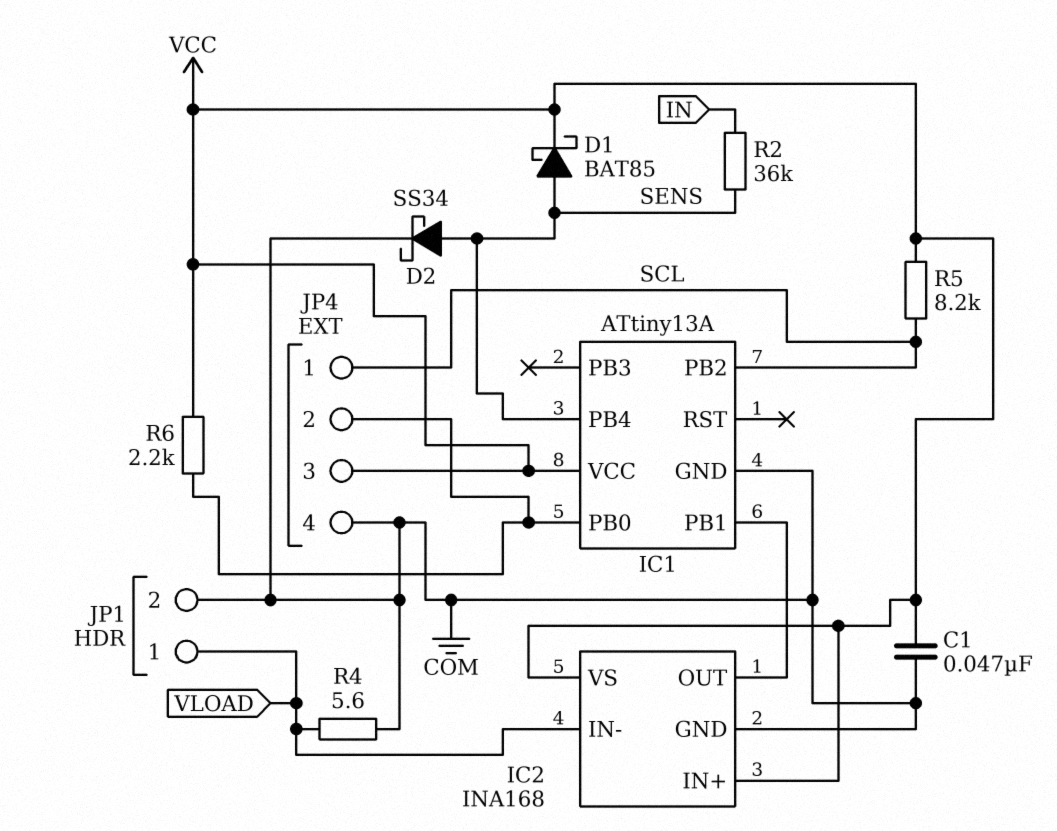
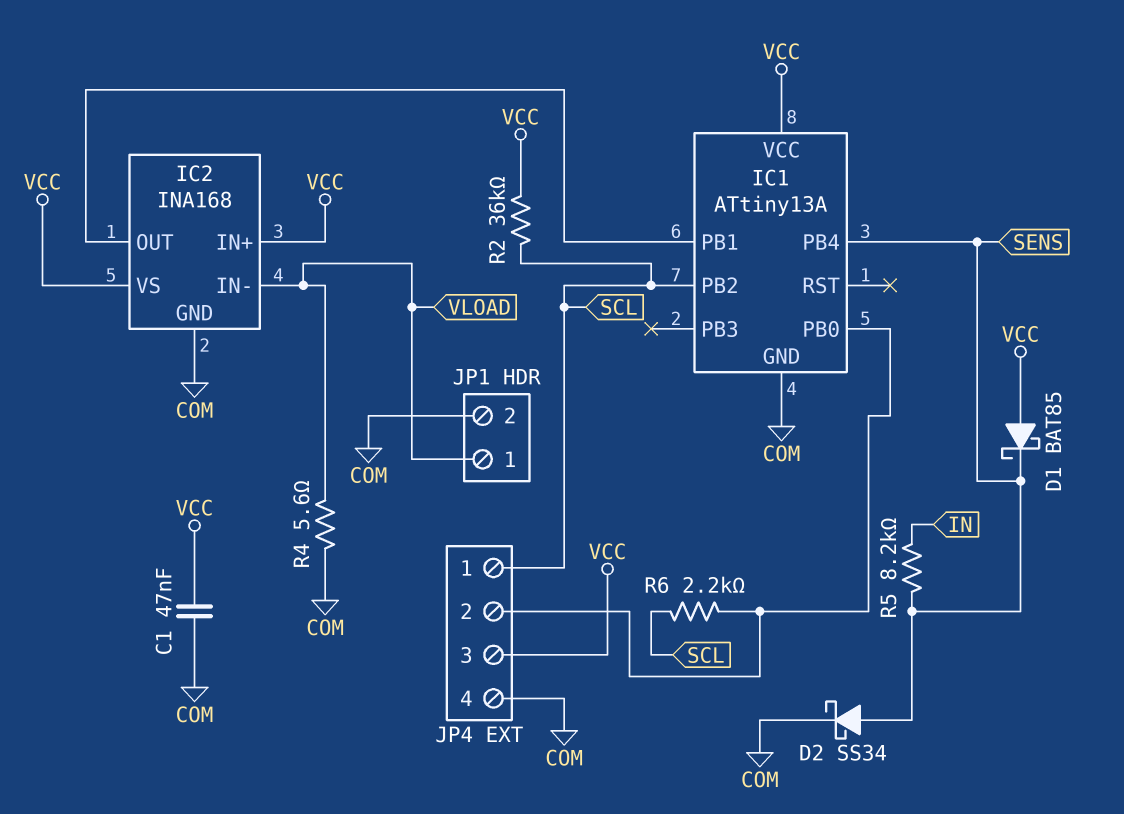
D1: schottky BAT85 (A SENS, K VCC) -> schottky BAT85 (A VCC, K SENS)
R2: 36k (IN, SENS) -> 36k (SCL, VCC)
R5: 8.2k (SCL, VCC) -> 8.2k (IN, SENS)
R6: 2.2k (IC1/PB0, VCC) -> 2.2k (IC1/PB0, SCL)

